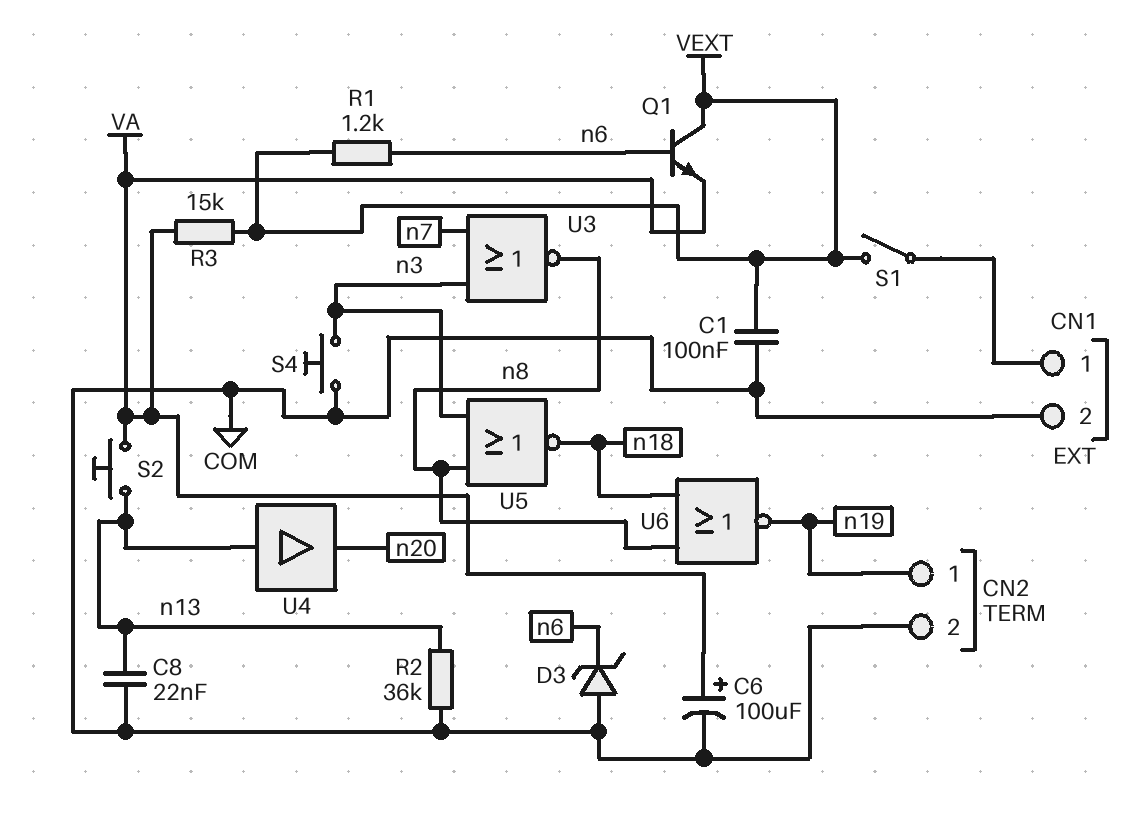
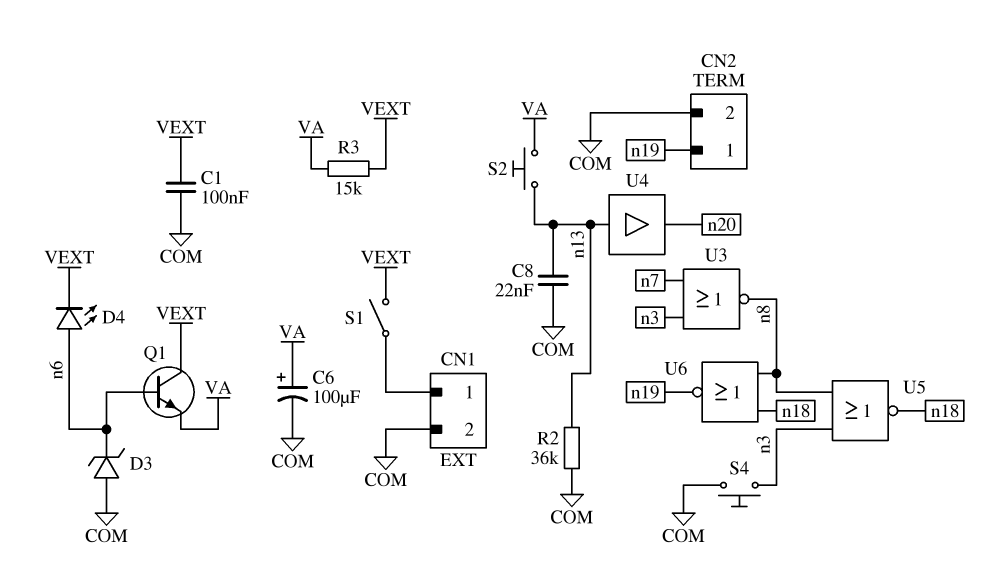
D4: none -> LED (A n6, K VEXT)
R1: 1.2k (VEXT, n6) -> none

